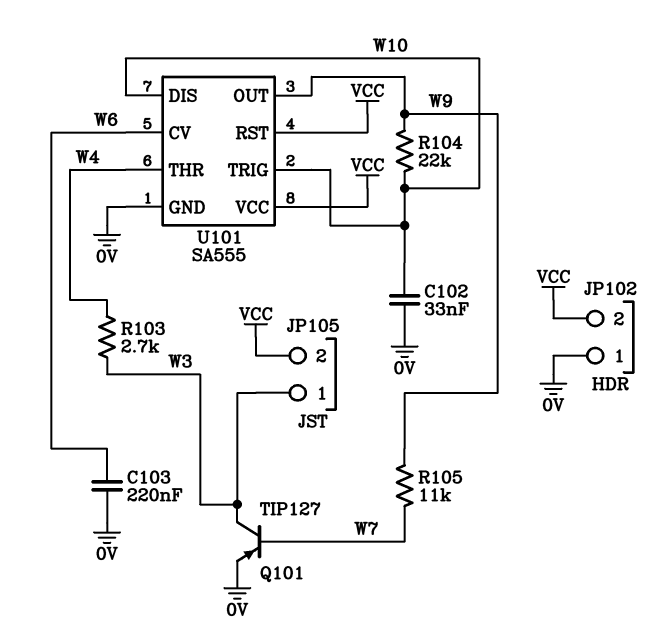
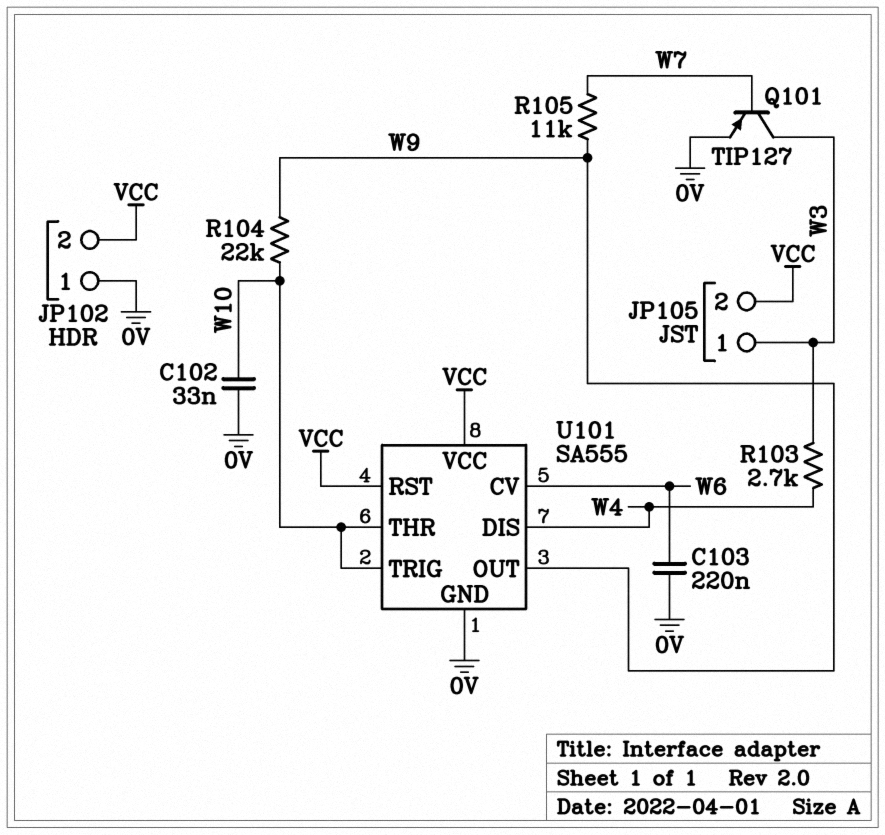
U101 pin DIS: W10 -> W4
U101 pin THR: W4 -> W10

